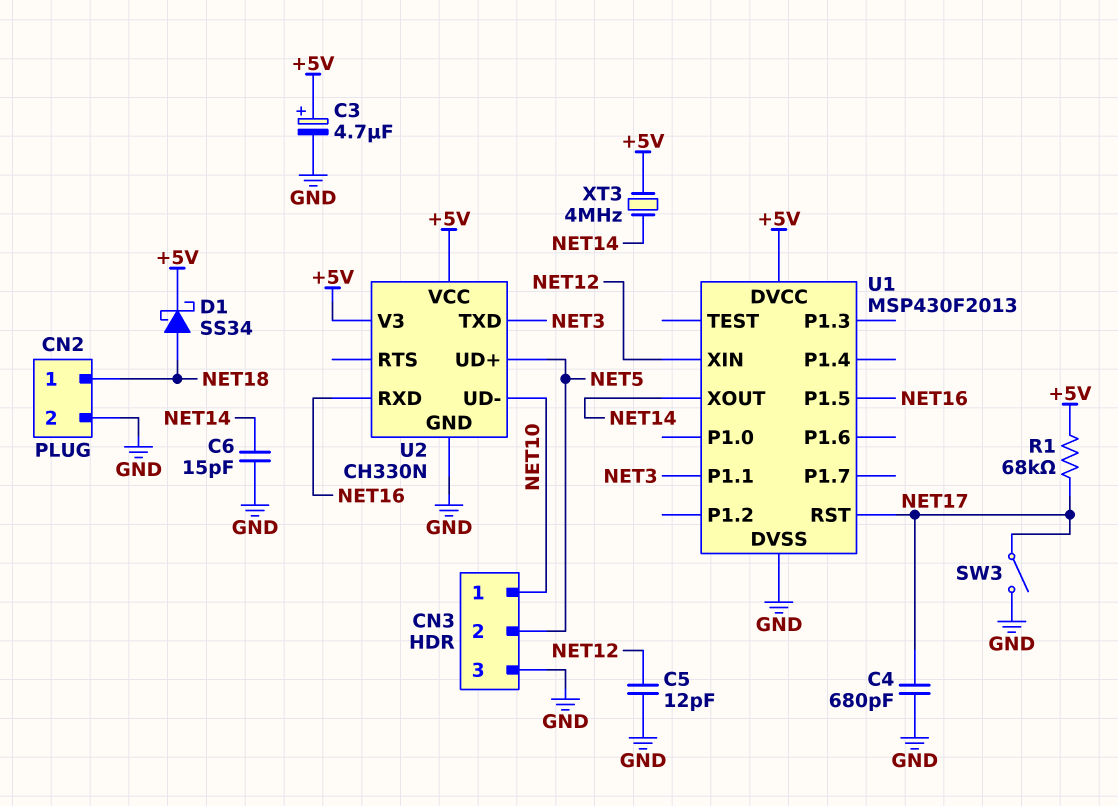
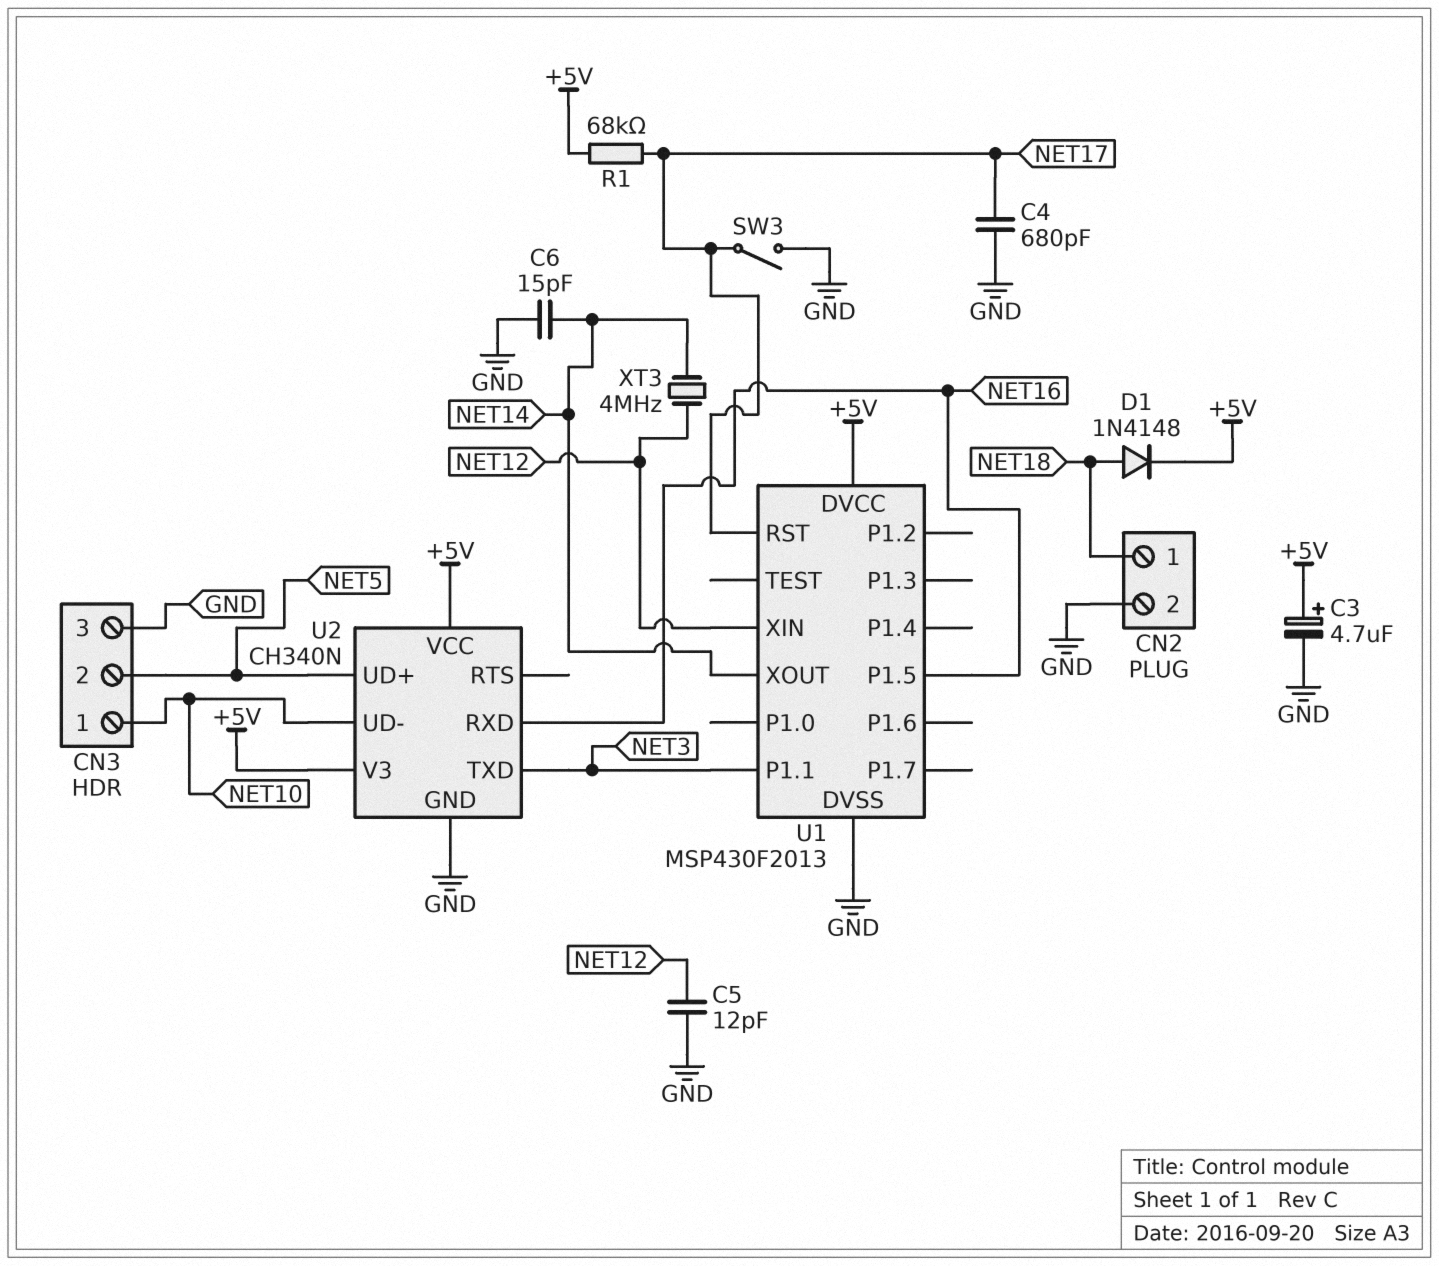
D1: schottky SS34 (A NET18, K +5V) -> diode 1N4148 (A NET18, K +5V)
U2: CH330N -> CH340N
XT3: 4MHz (+5V, NET14) -> 4MHz (NET12, NET14)

